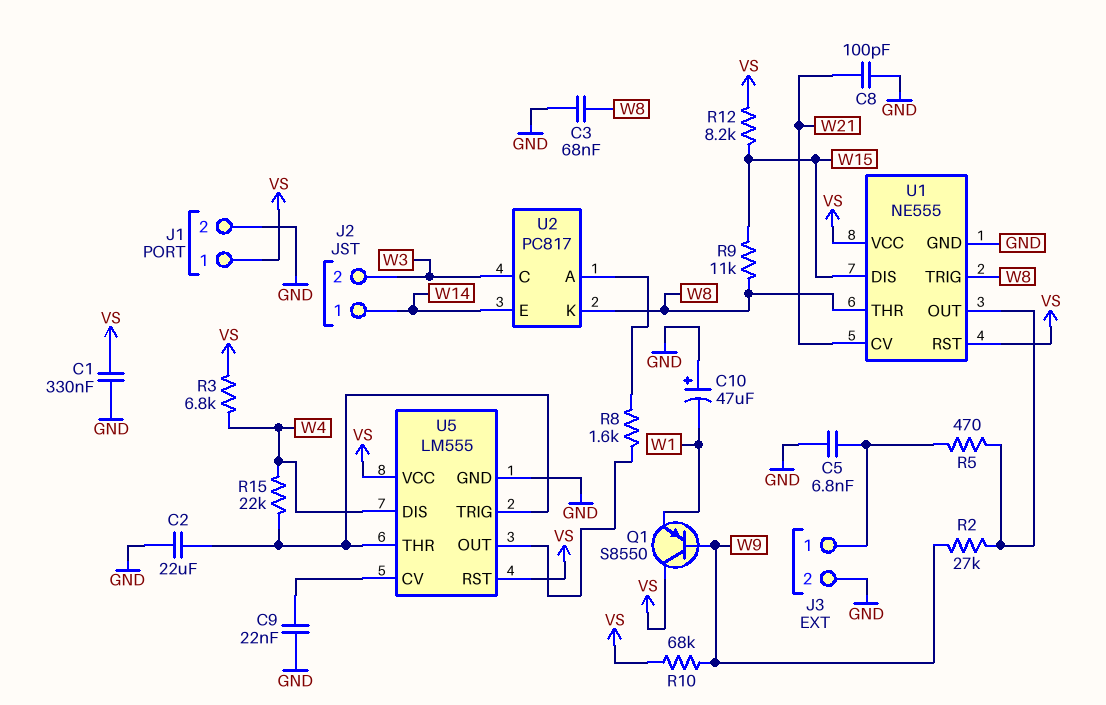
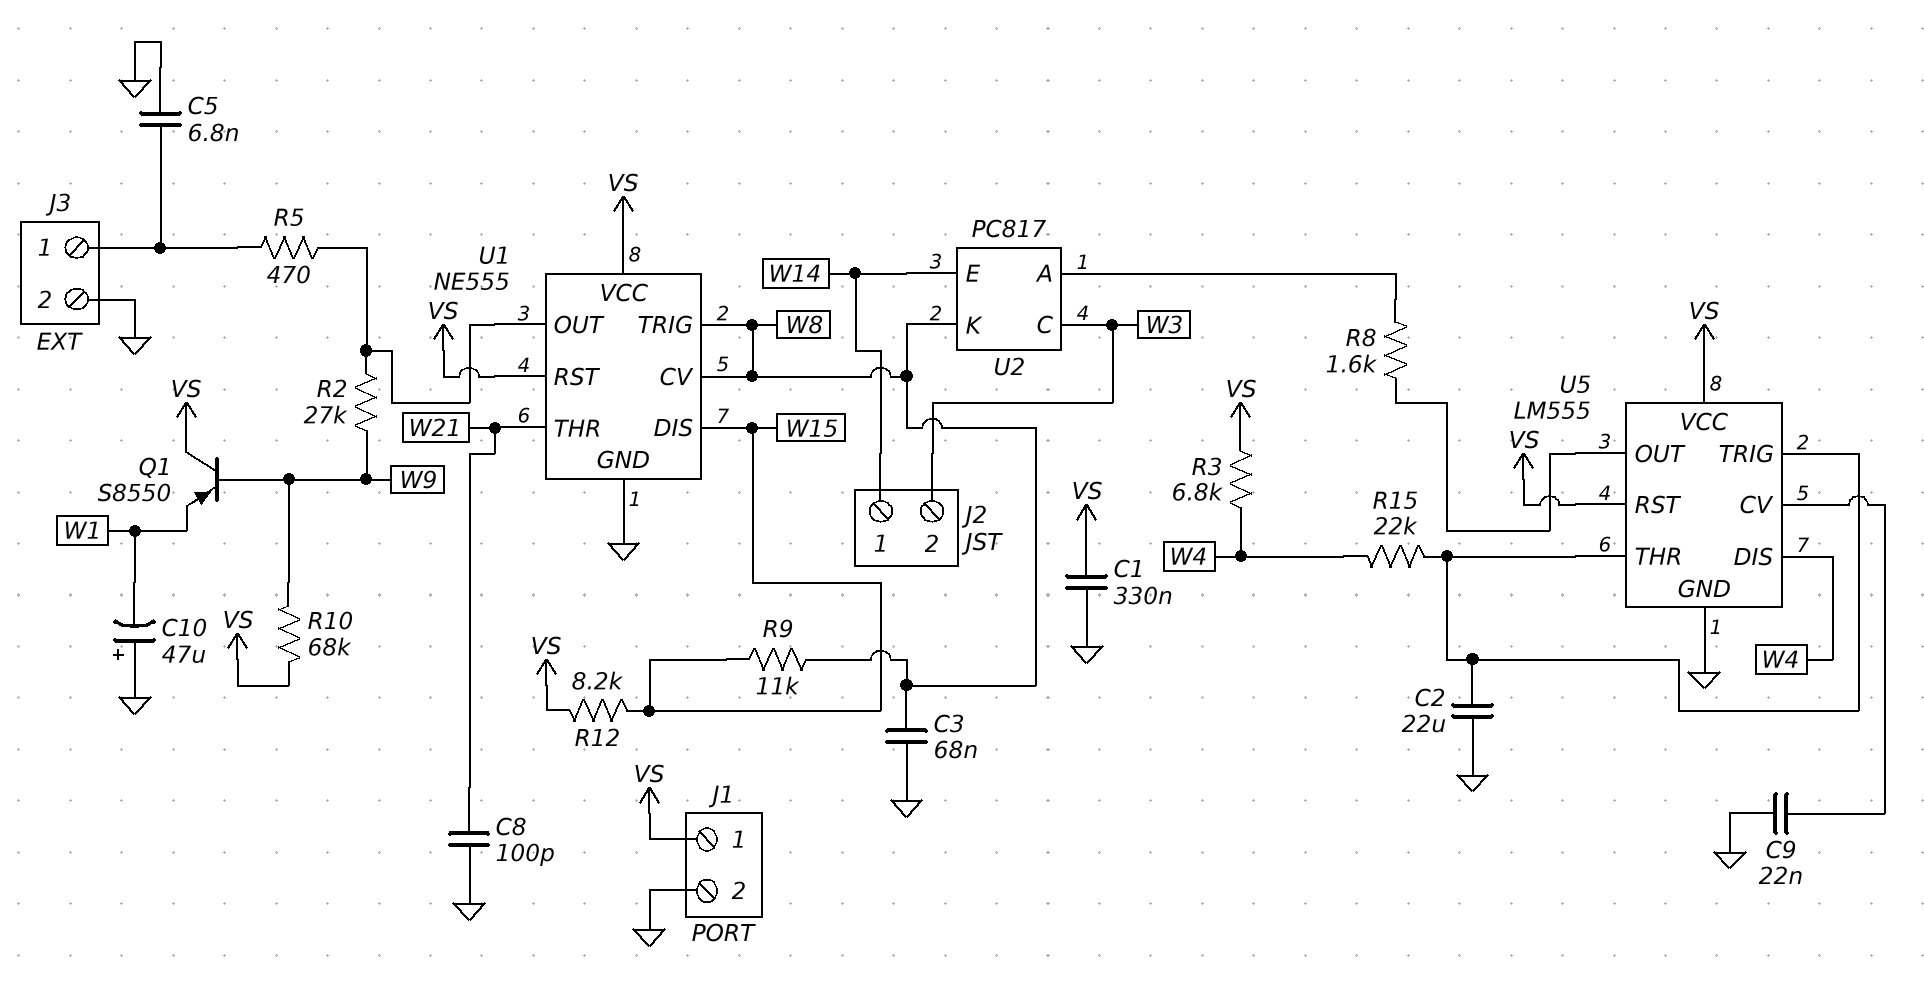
U1 pin CV: W21 -> W8
U1 pin THR: W8 -> W21

